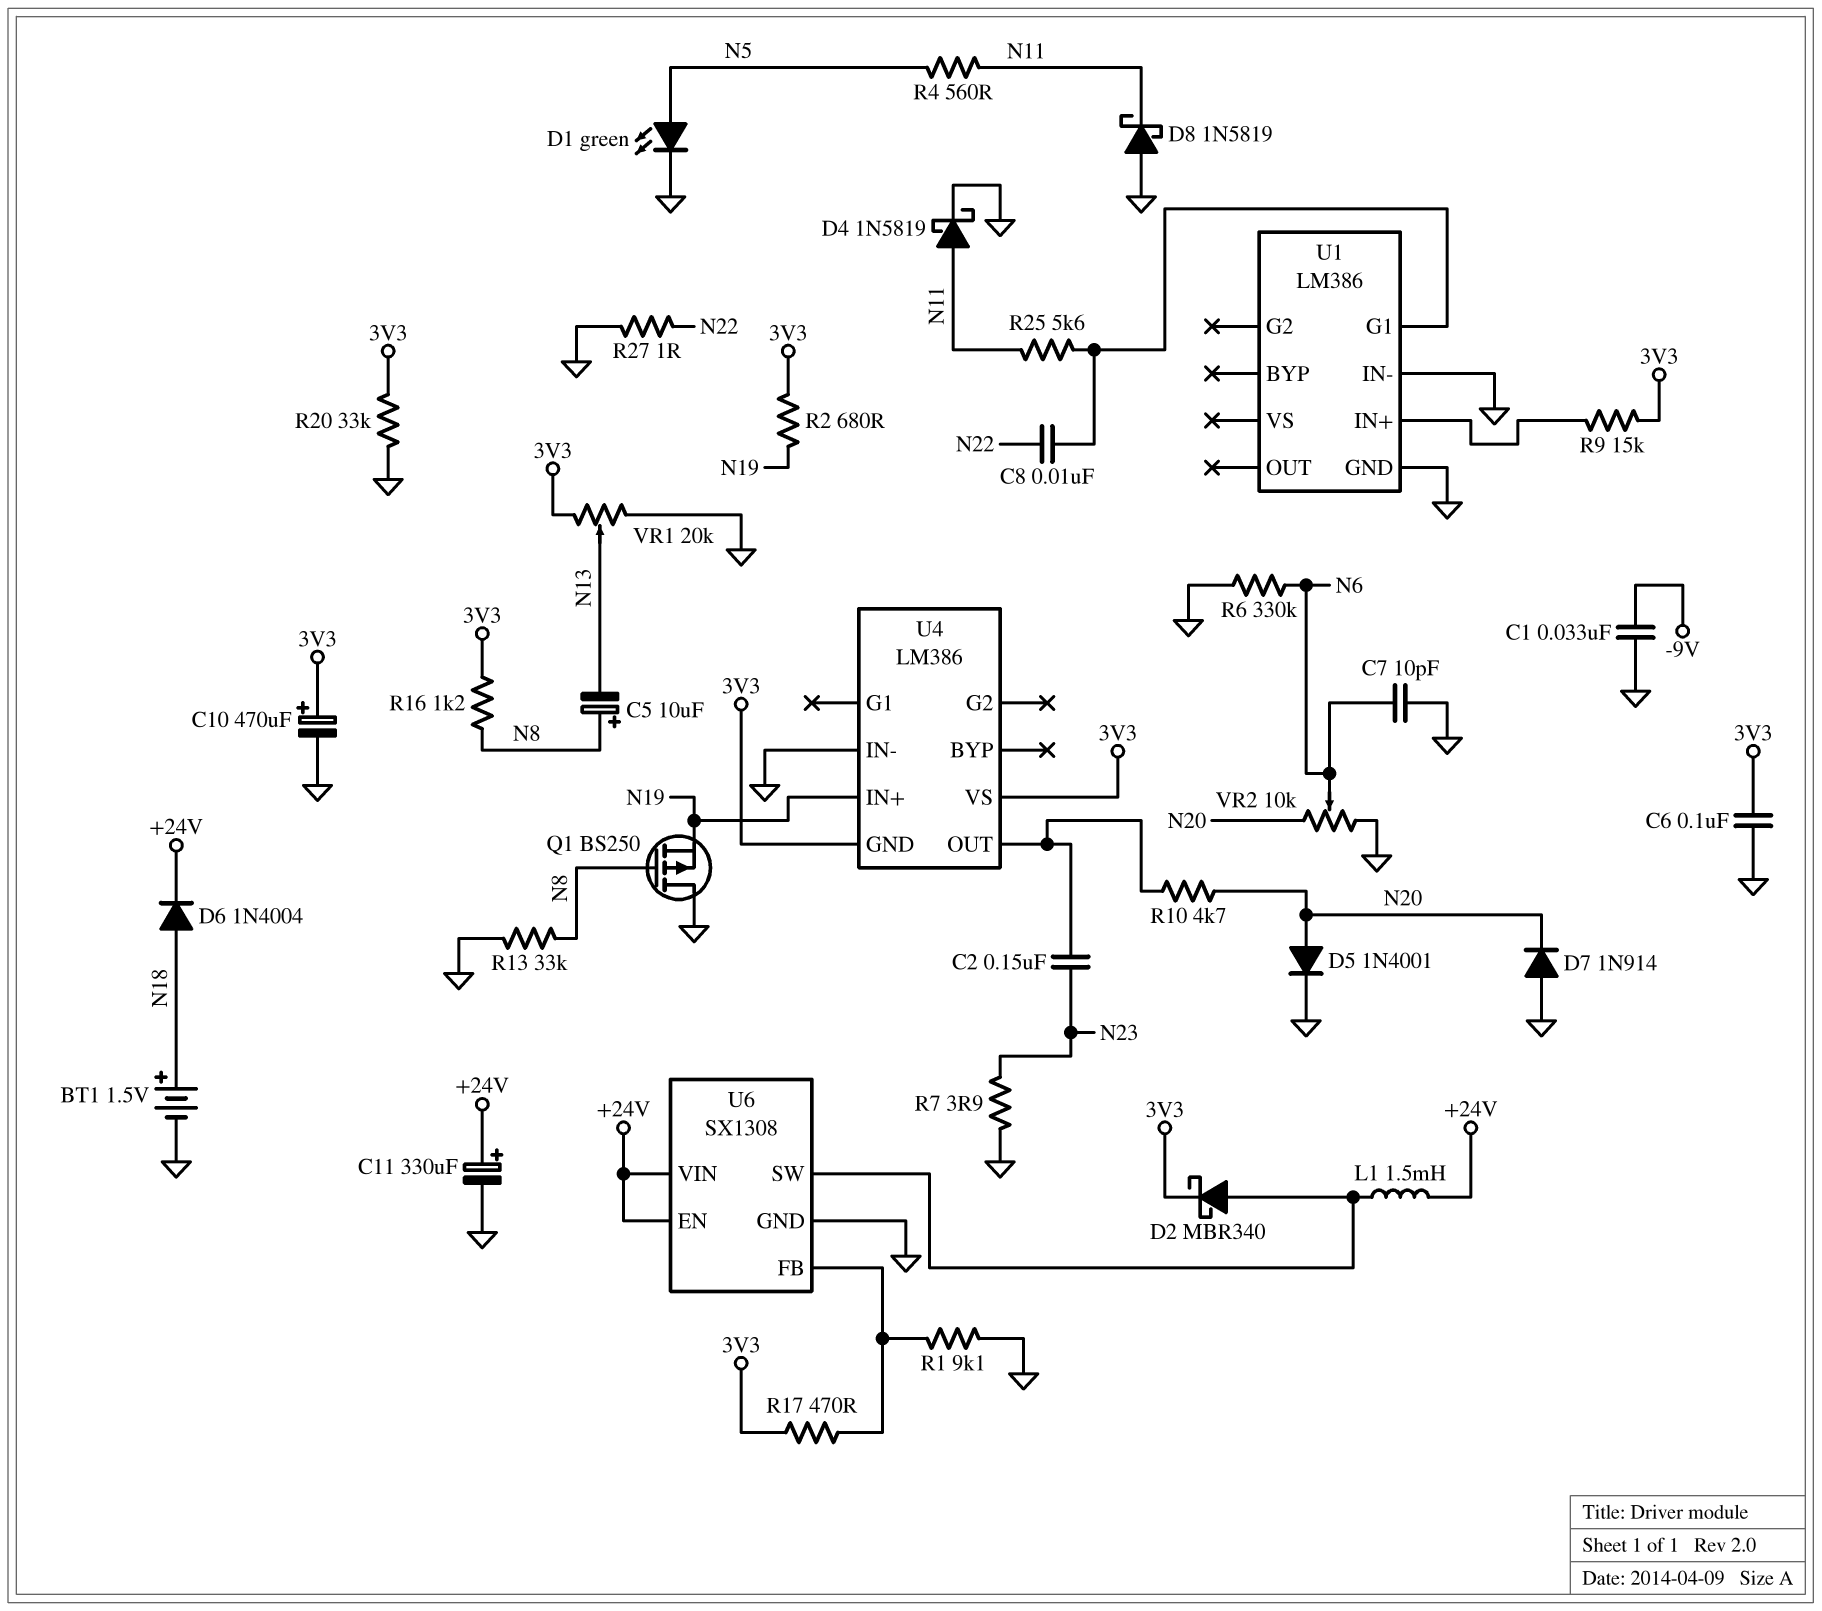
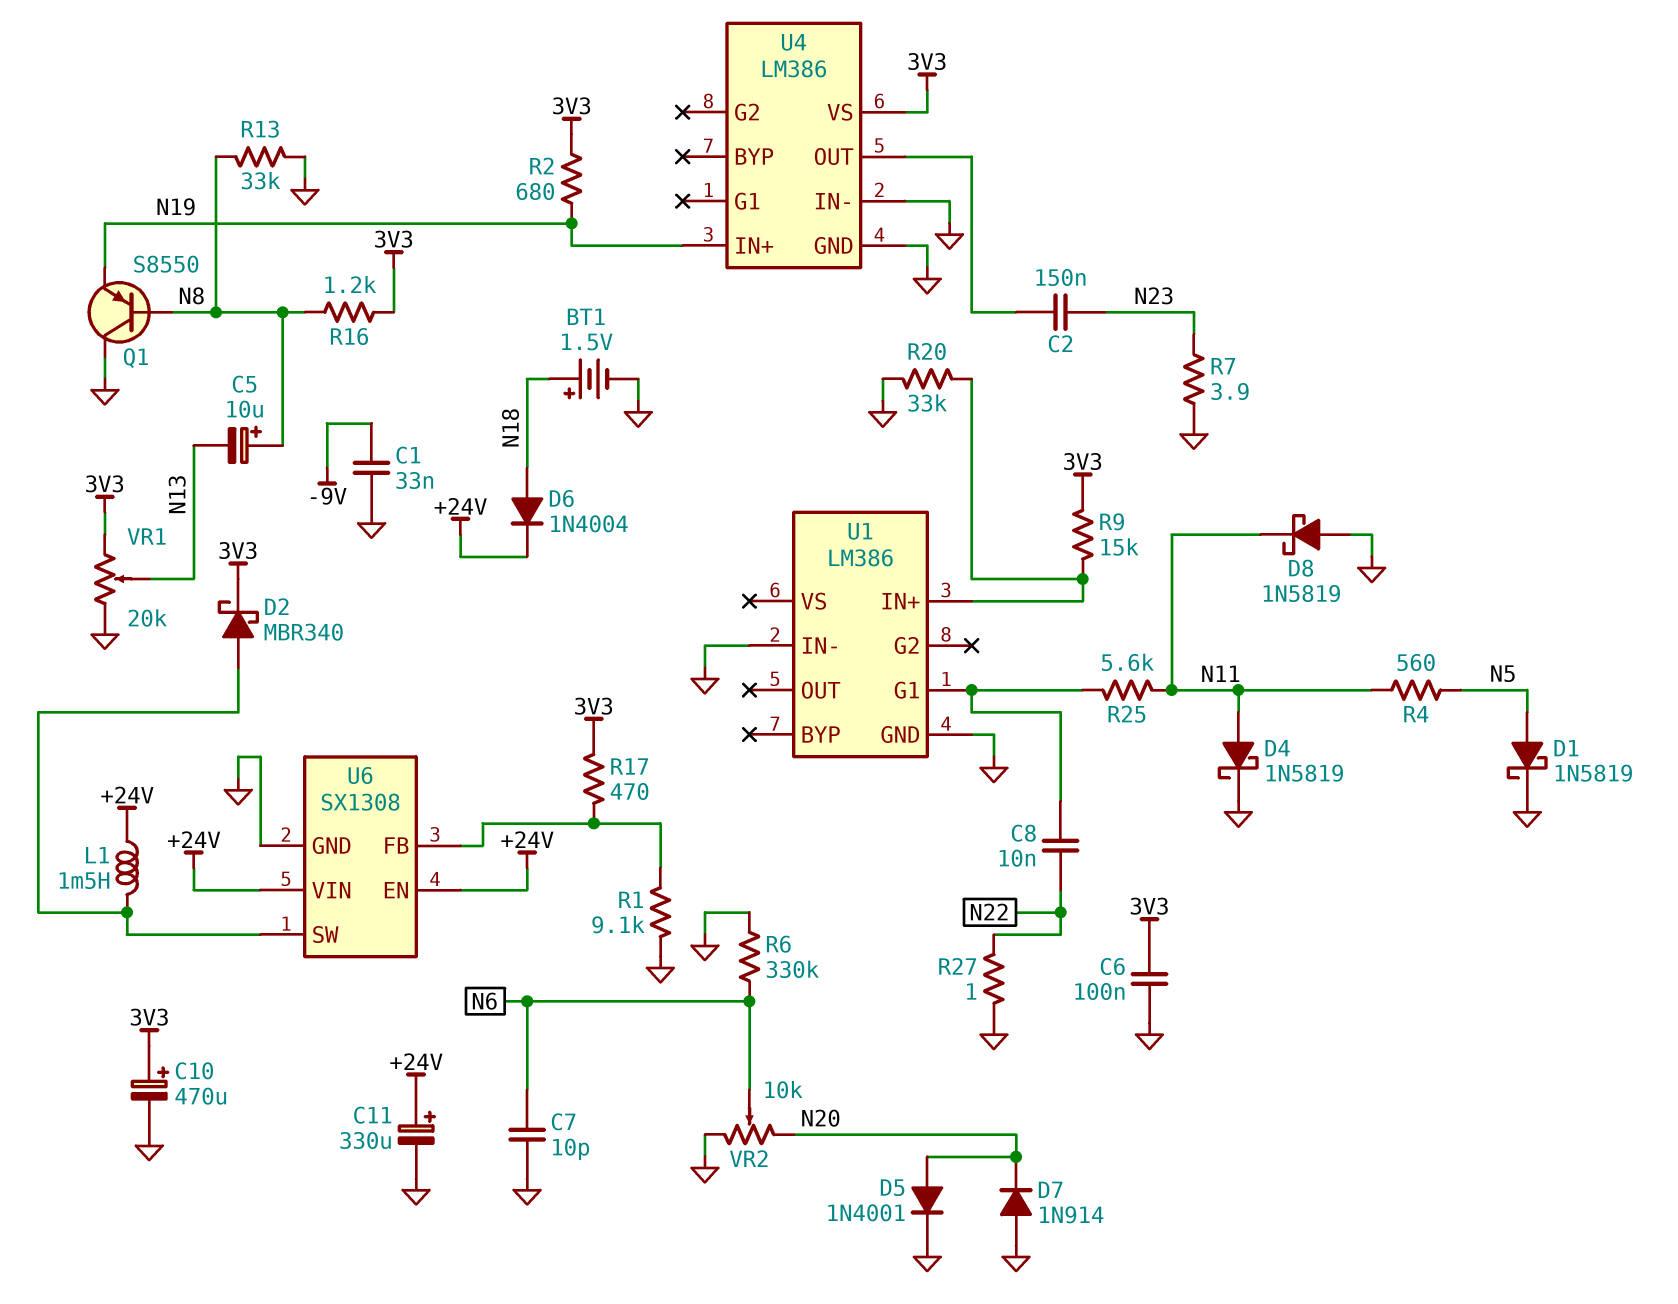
D1: LED green (A N5, K GND) -> schottky 1N5819 (A N5, K GND)
Q1: PMOS BS250 (G N8, D GND, S N19) -> PNP S8550 (B N8, C GND, E N19)
R10: 4.7k (N20, U4/OUT) -> none
R20: 33k (3V3, GND) -> 33k (GND, U1/IN+)
U4 pin GND: 3V3 -> GND

